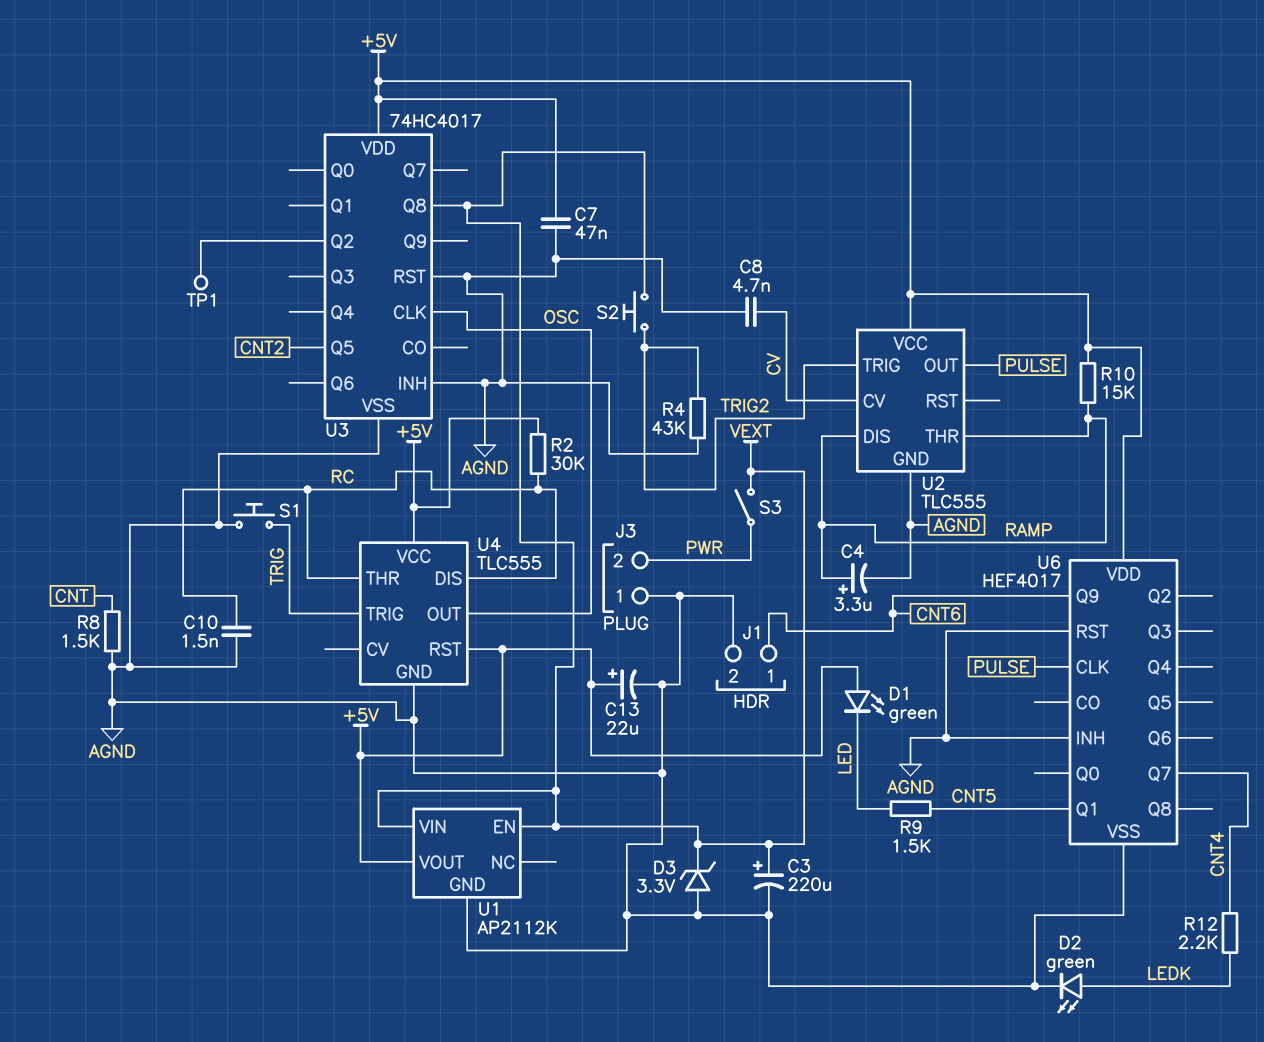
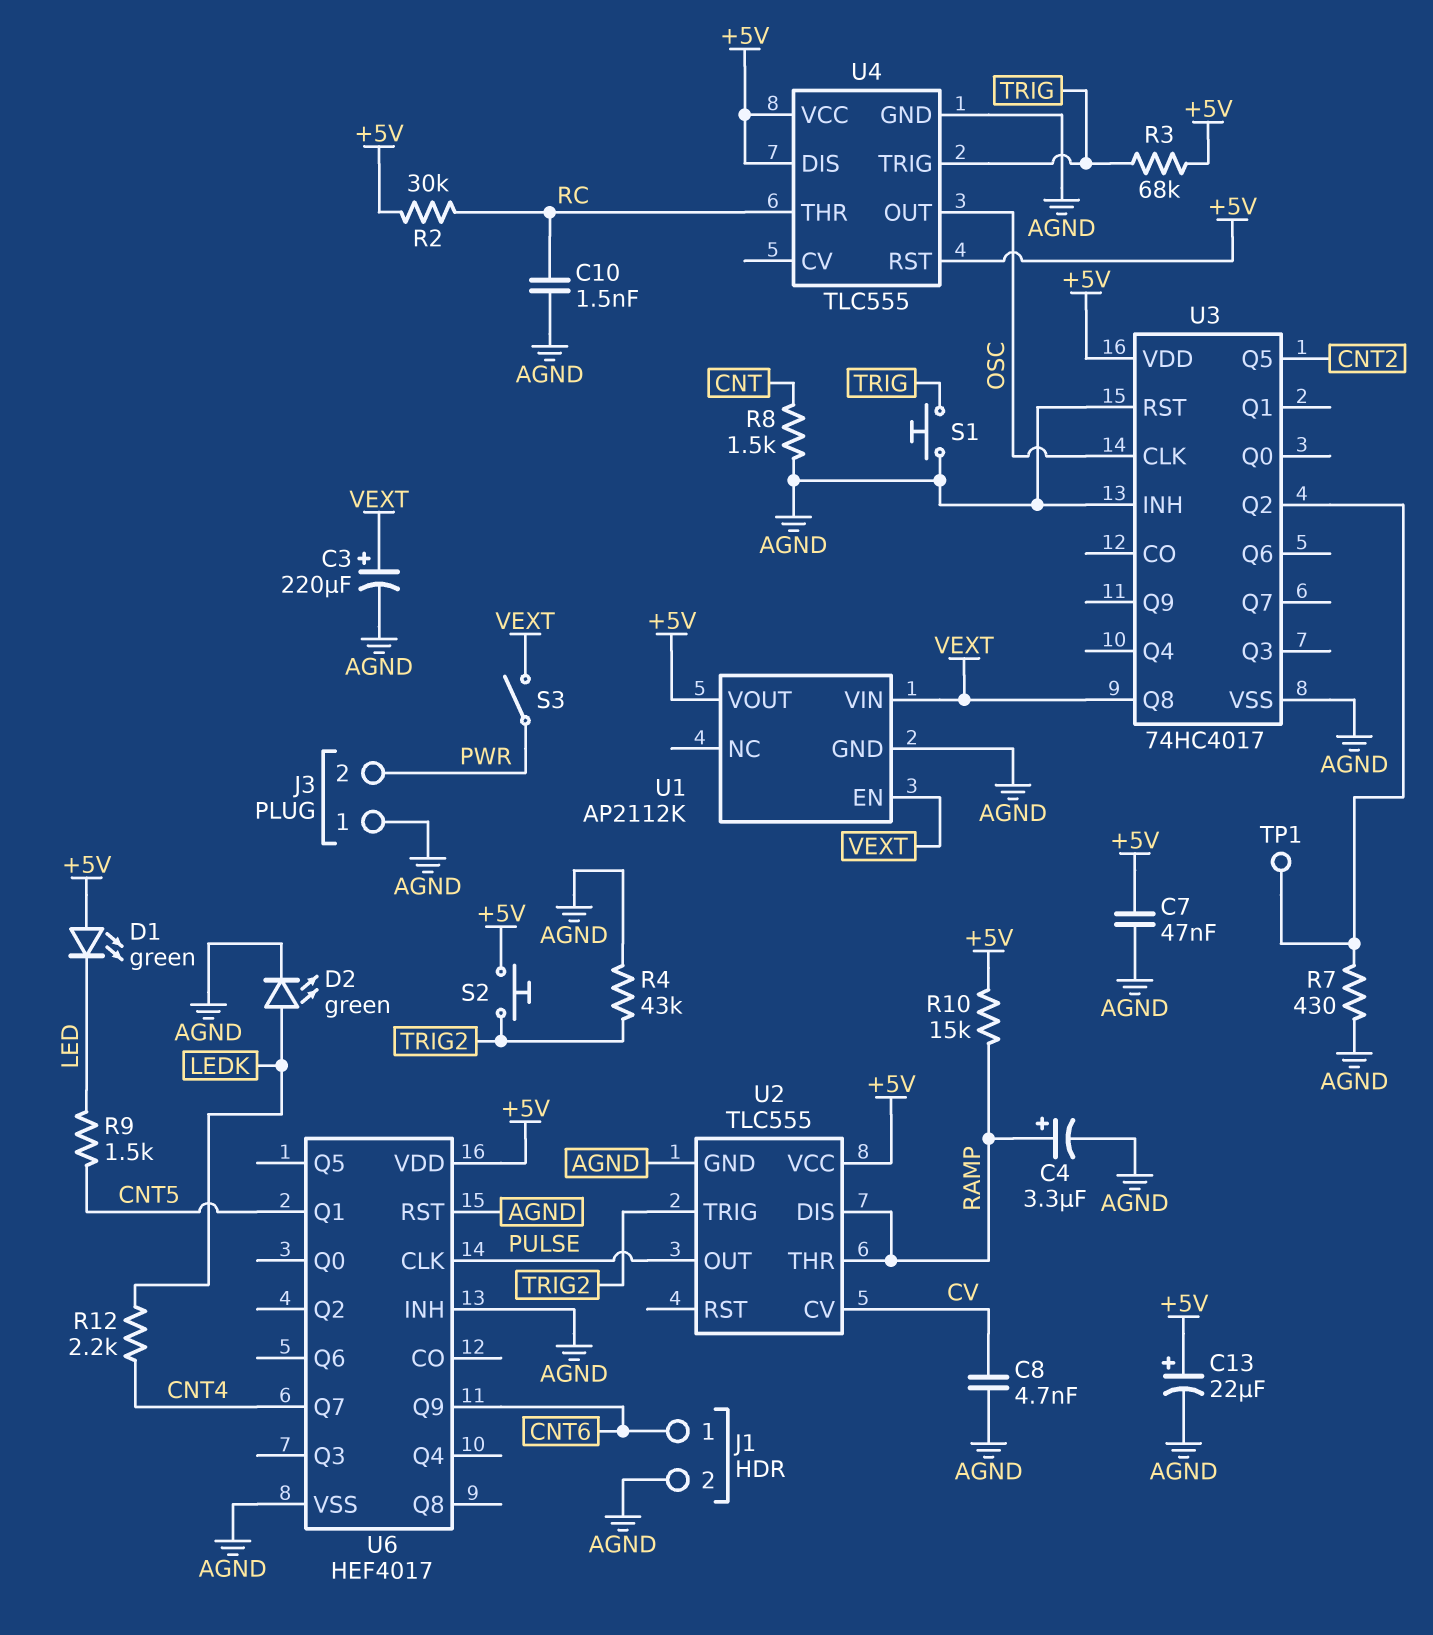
D3: zener 3.3V (A AGND, K VEXT) -> none
R3: none -> 68k (+5V, TRIG)
R7: none -> 430 (AGND, U3/Q2)
S2: button (TRIG2, VEXT) -> button (+5V, TRIG2)
U4 pin DIS: RC -> +5V

